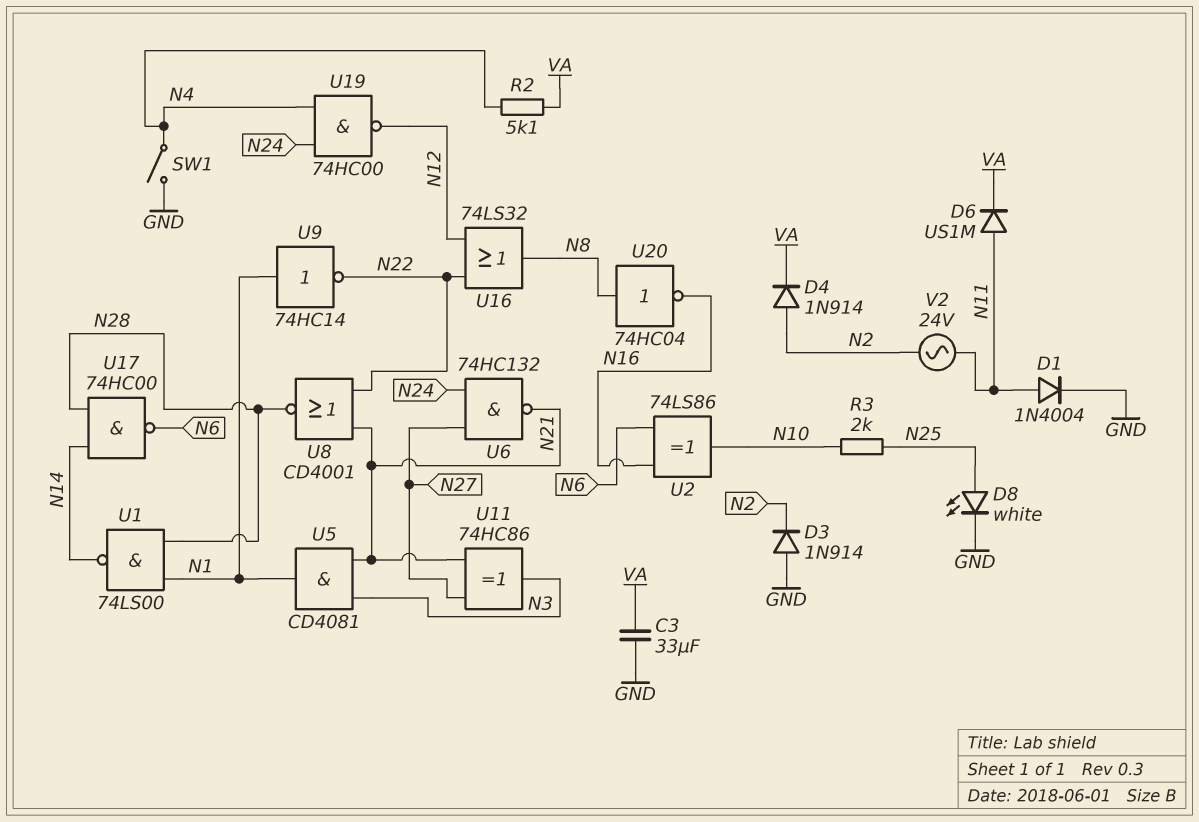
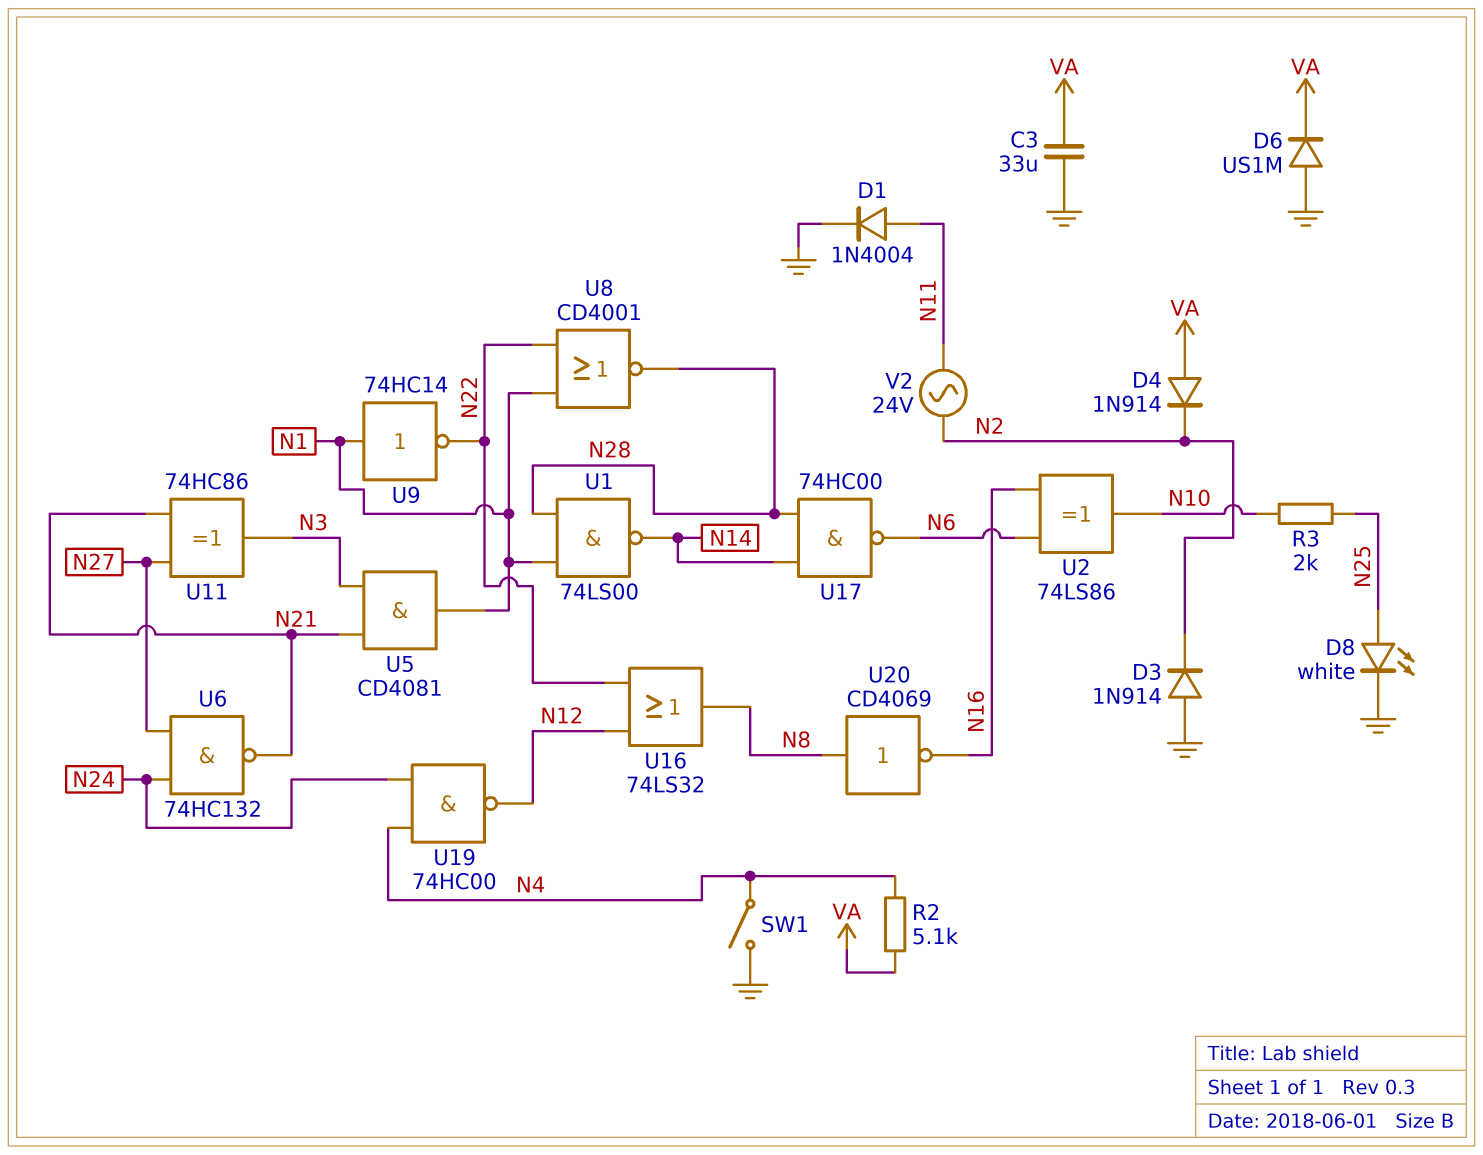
D4: diode 1N914 (A N2, K VA) -> diode 1N914 (A VA, K N2)
D6: diode US1M (A N11, K VA) -> diode US1M (A GND, K VA)
U8: NOR CD4001 (in N21, in N22, out N28) -> NOR CD4001 (in N1, in N22, out N28)
U20: NOT 74HC04 (in N8, out N16) -> NOT CD4069 (in N8, out N16)

